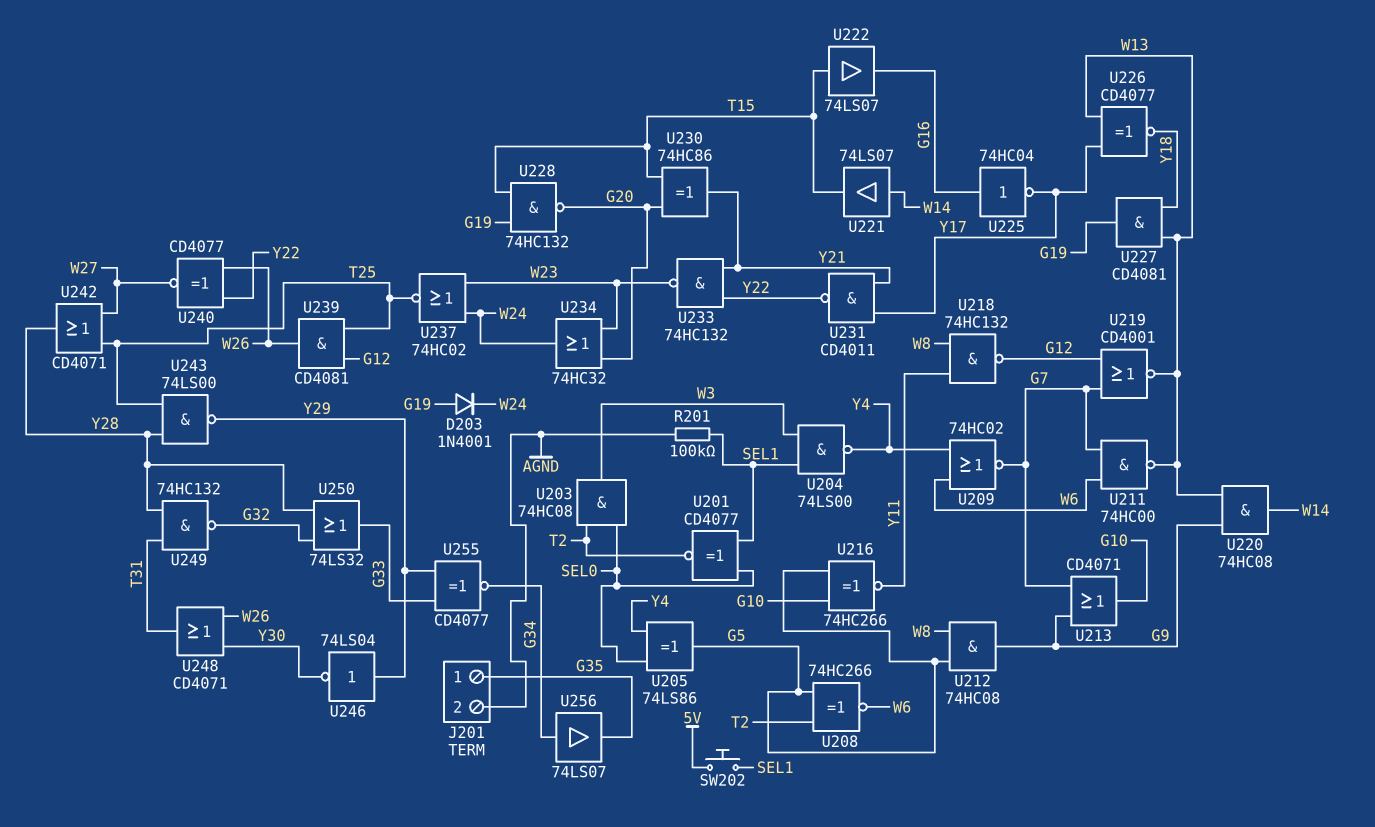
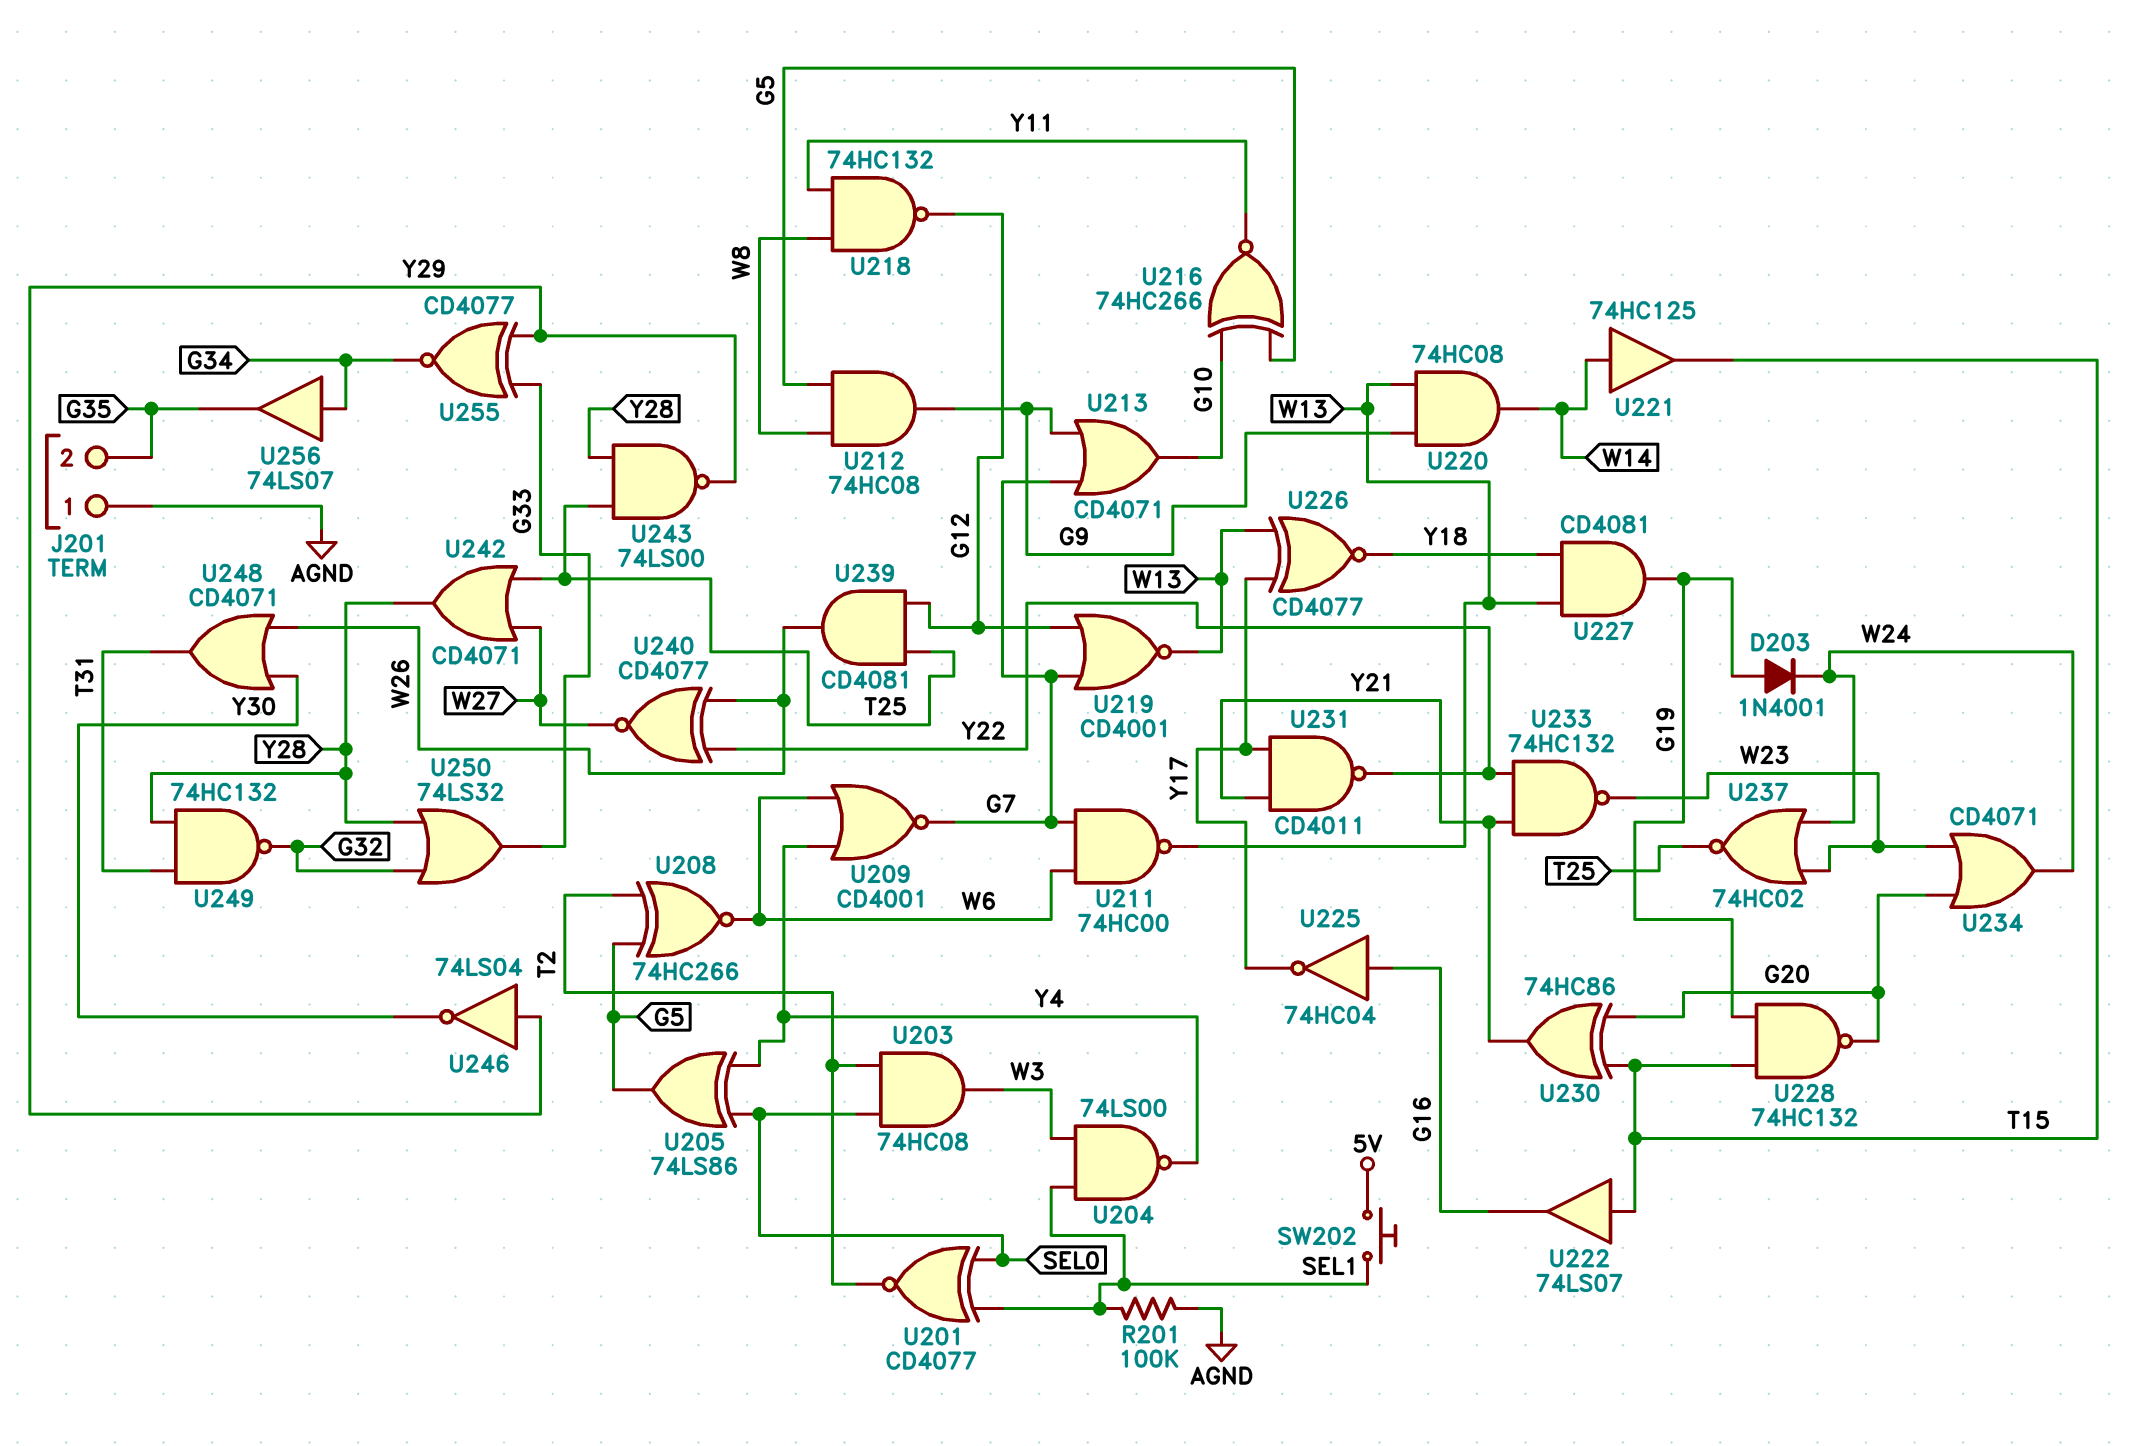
J201 pin 1: G35 -> AGND
J201 pin 2: AGND -> G35
U209: NOR 74HC02 (in W6, in Y4, out G7) -> NOR CD4001 (in W6, in Y4, out G7)
U221: buffer 74LS07 (in W14, out T15) -> buffer 74HC125 (in W14, out T15)
U234: OR 74HC32 (in G20, in W23, out W24) -> OR CD4071 (in G20, in W23, out W24)

